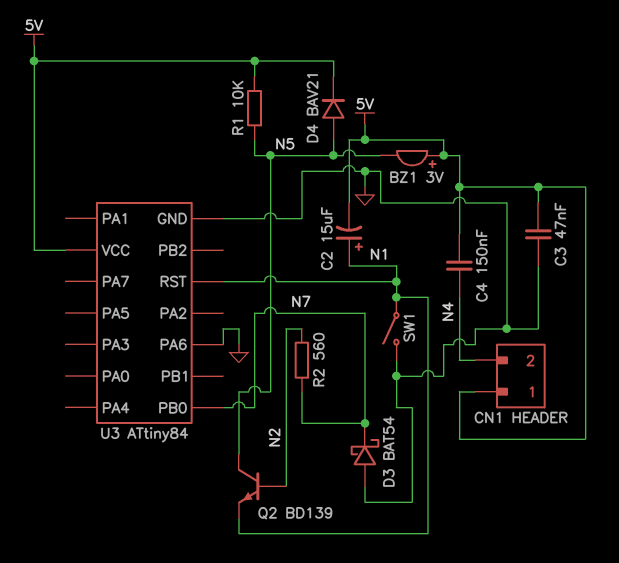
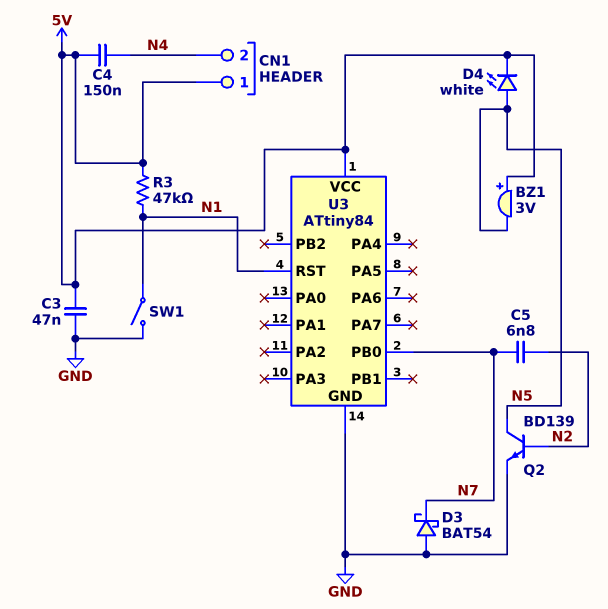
C2: 15uF (plus N1, minus 5V) -> none
C5: none -> 6.8nF (N2, N7)
D4: diode BAV21 (A N5, K 5V) -> LED white (A N5, K 5V)
Q2: NPN BD139 (B N2, C N5, E N1) -> NPN BD139 (B N2, C N5, E GND)
R1: 10k (5V, N5) -> none
R2: 560 (N2, N7) -> none
R3: none -> 47k (5V, N1)
U3 pin PA6: GND -> none

